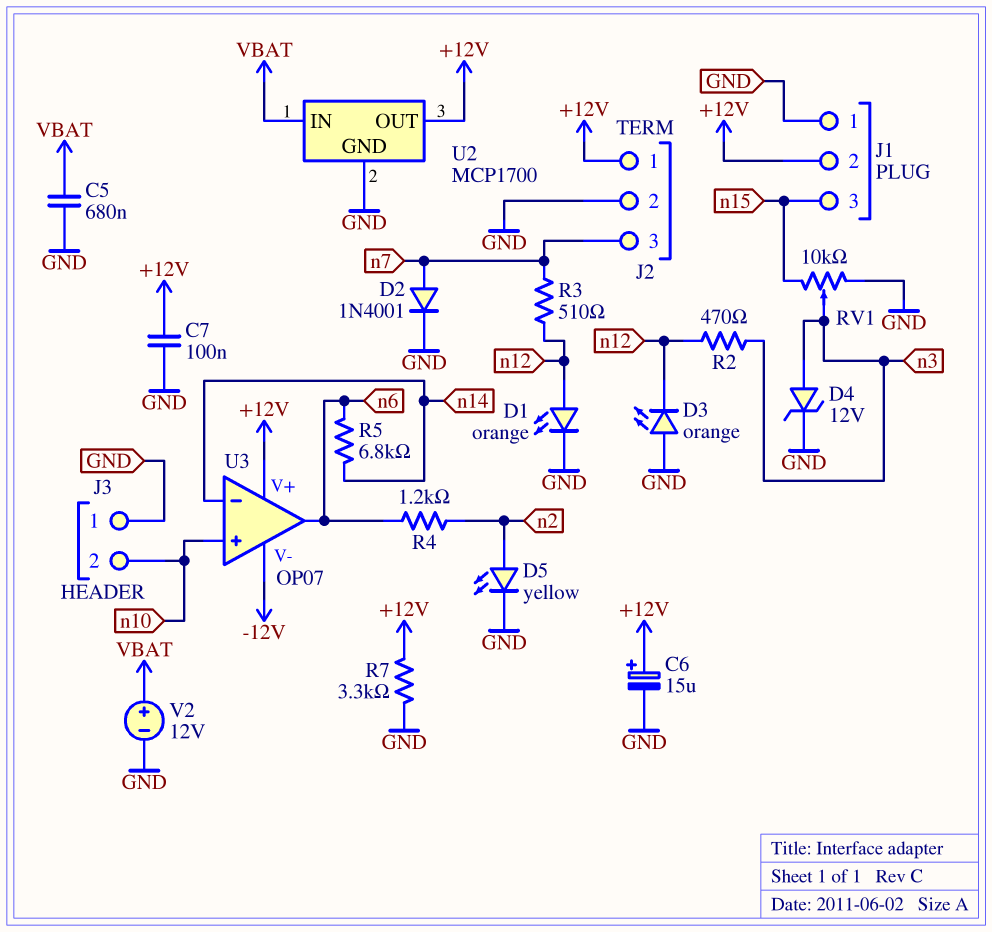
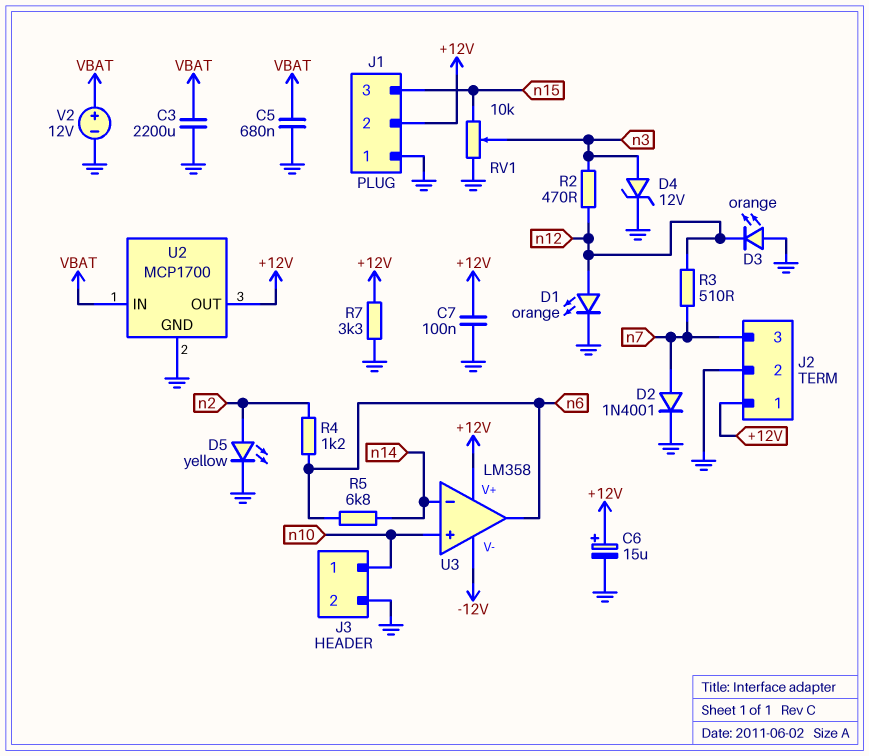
C3: none -> 2200uF (GND, VBAT)
J3 pin 1: GND -> n10
J3 pin 2: n10 -> GND
U3: OP07 -> LM358

